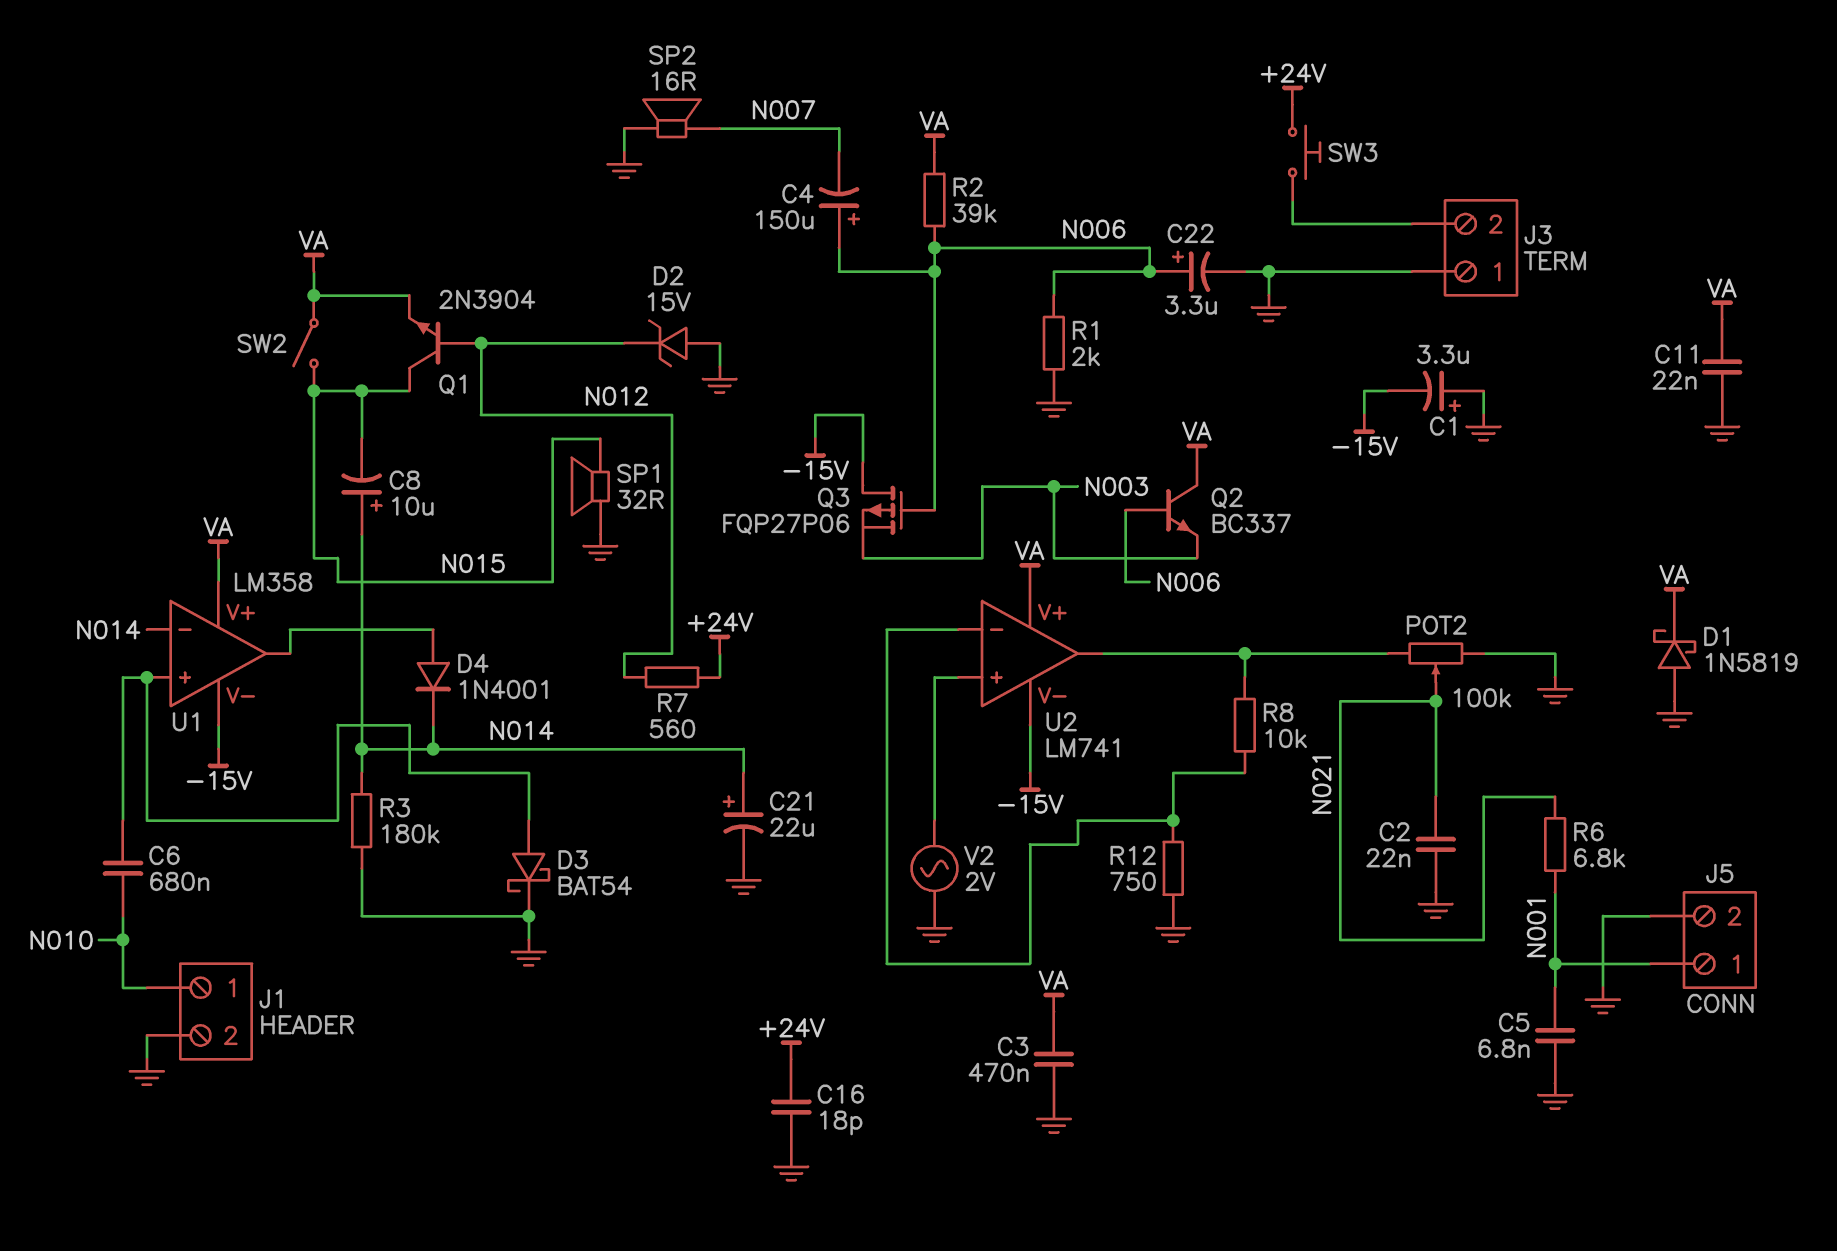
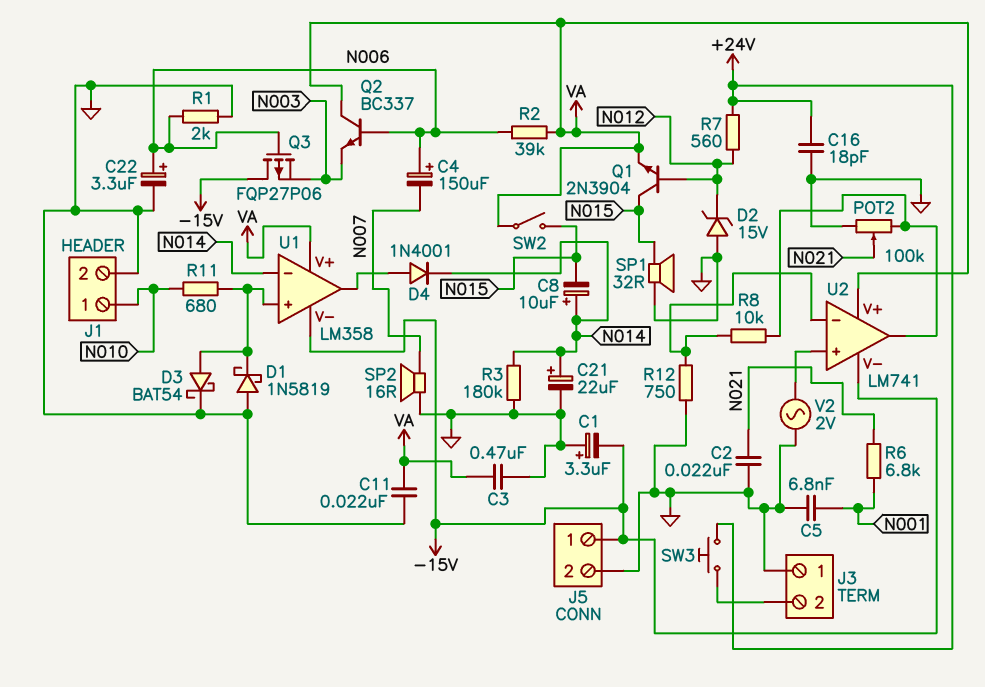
C6: 680nF (N010, U1/in+) -> none
D1: schottky 1N5819 (A GND, K VA) -> schottky 1N5819 (A GND, K U1/in+)
J5 pin 1: N001 -> -15V
R11: none -> 680 (N010, U1/in+)

